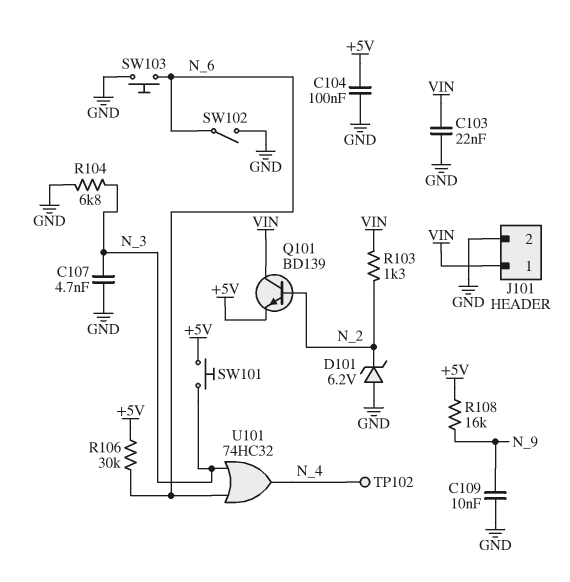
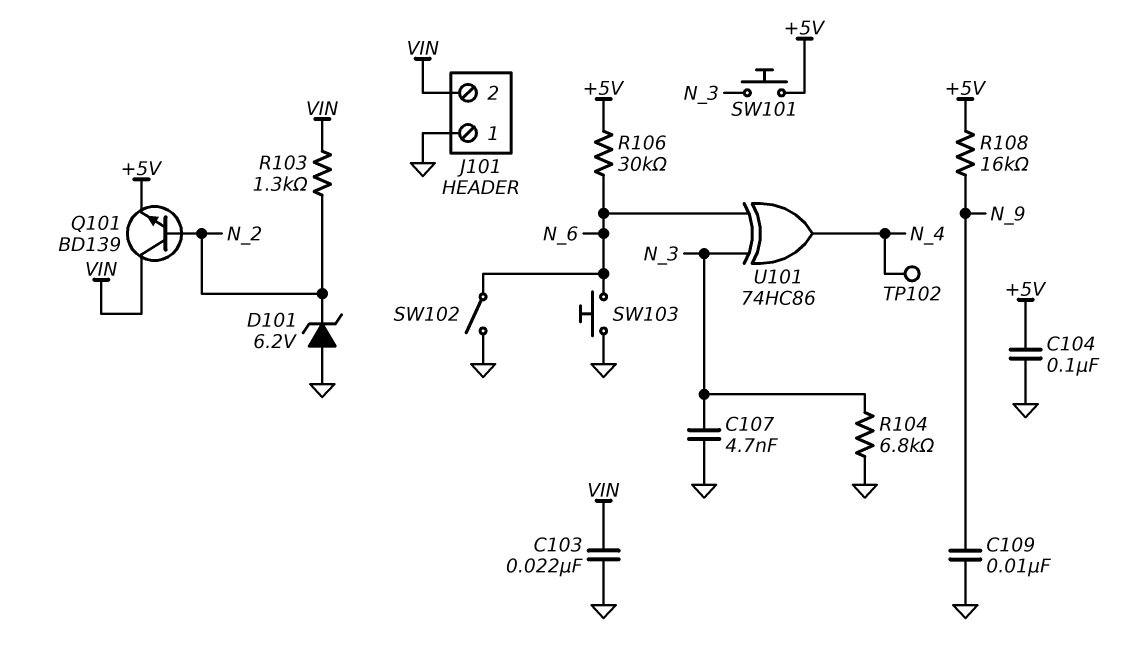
J101 pin 1: VIN -> GND
J101 pin 2: GND -> VIN
U101: OR 74HC32 (in N_3, in N_6, out N_4) -> XOR 74HC86 (in N_3, in N_6, out N_4)

